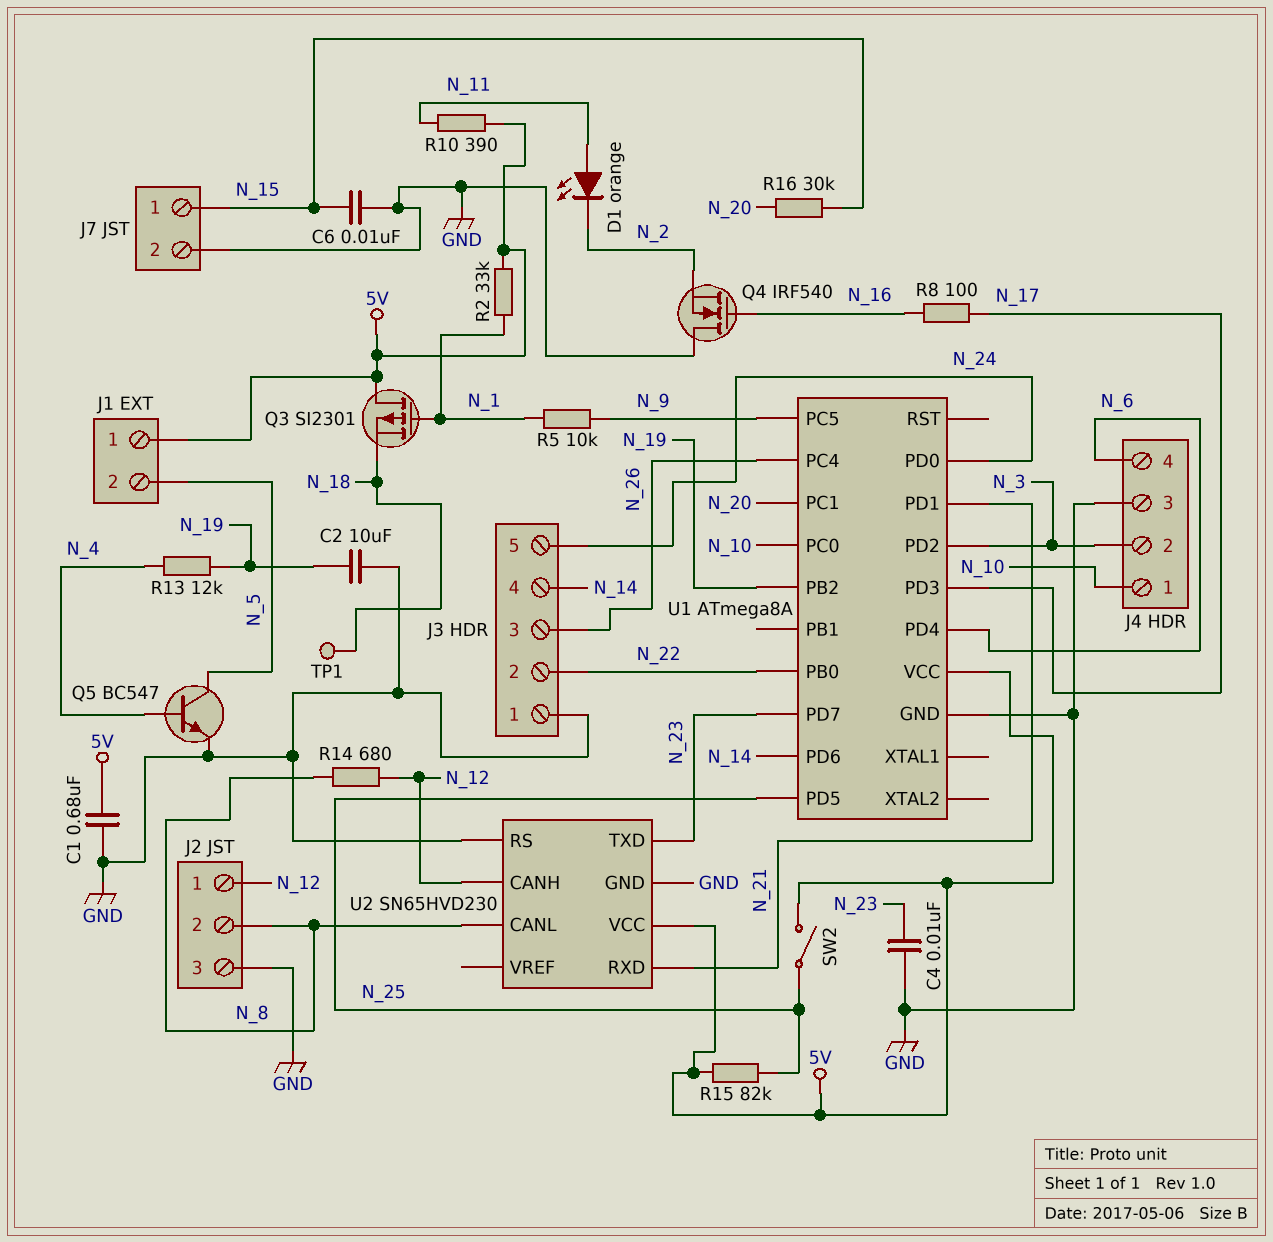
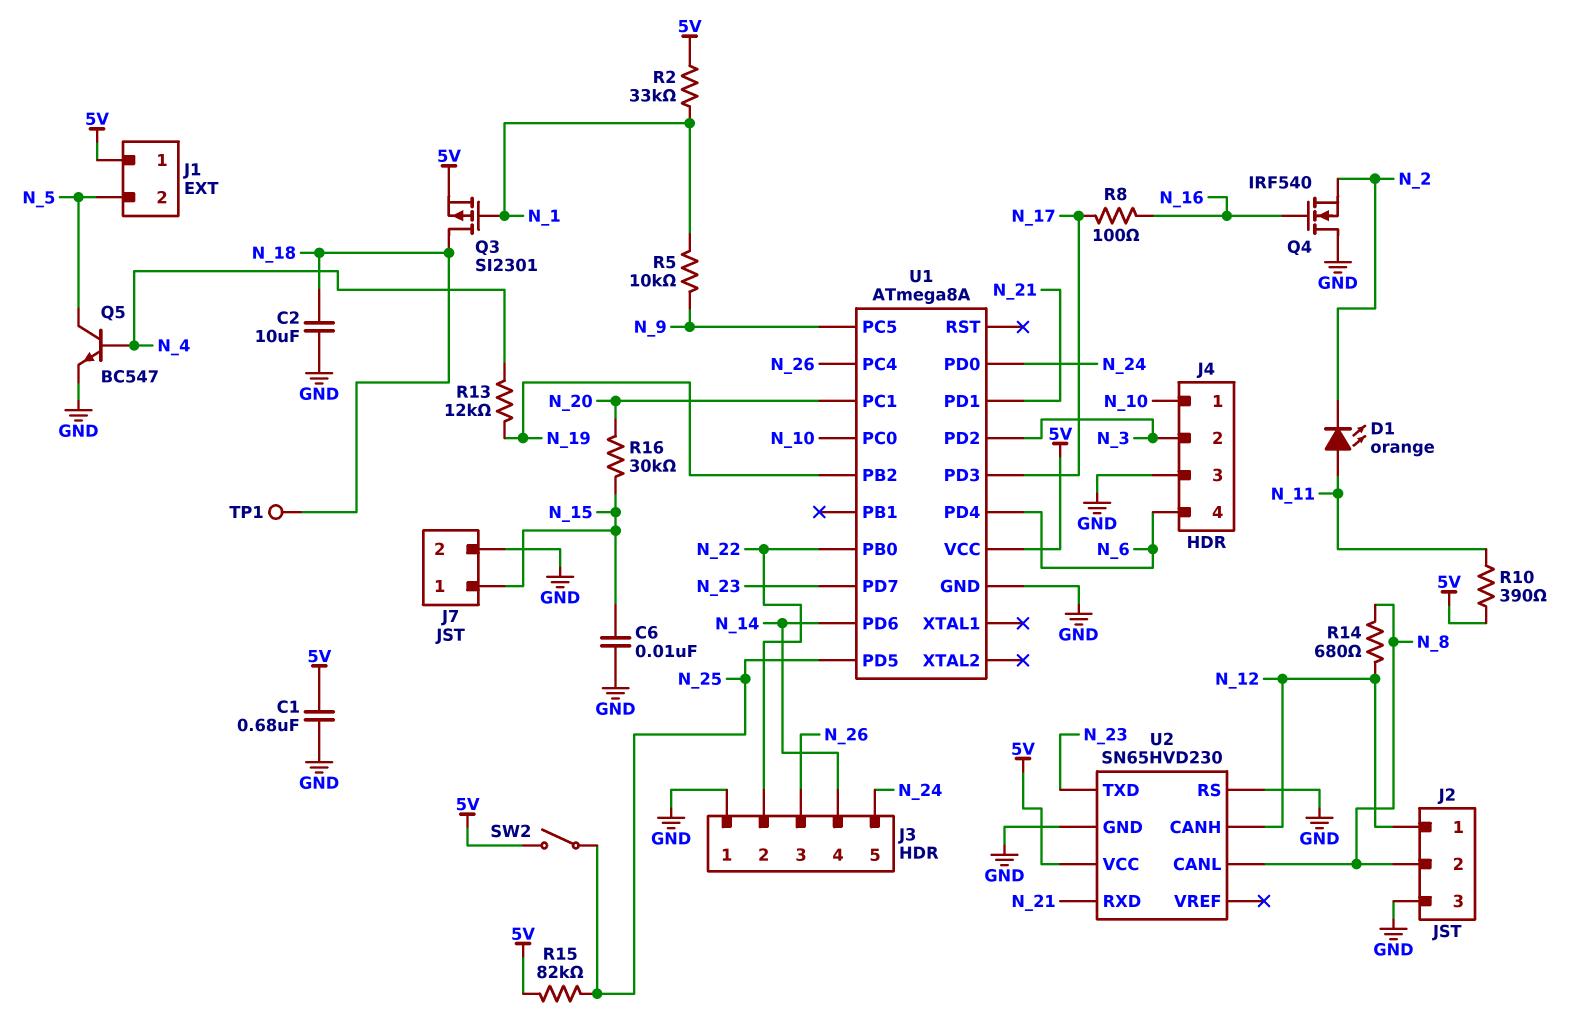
C2: 10uF (GND, N_19) -> 10uF (GND, N_18)
C4: 10nF (GND, N_23) -> none
Q3: PMOS SI2301 (G N_1, D 5V, S N_18) -> PMOS SI2301 (G N_1, D N_18, S 5V)

